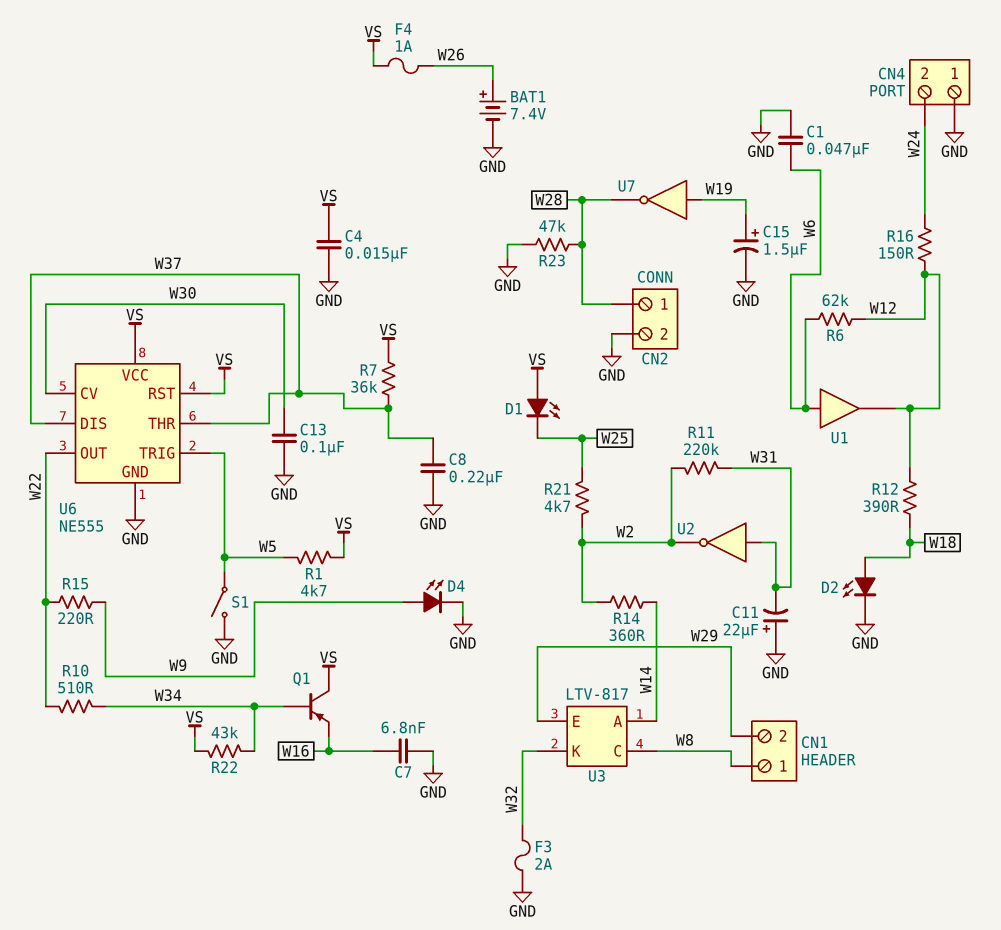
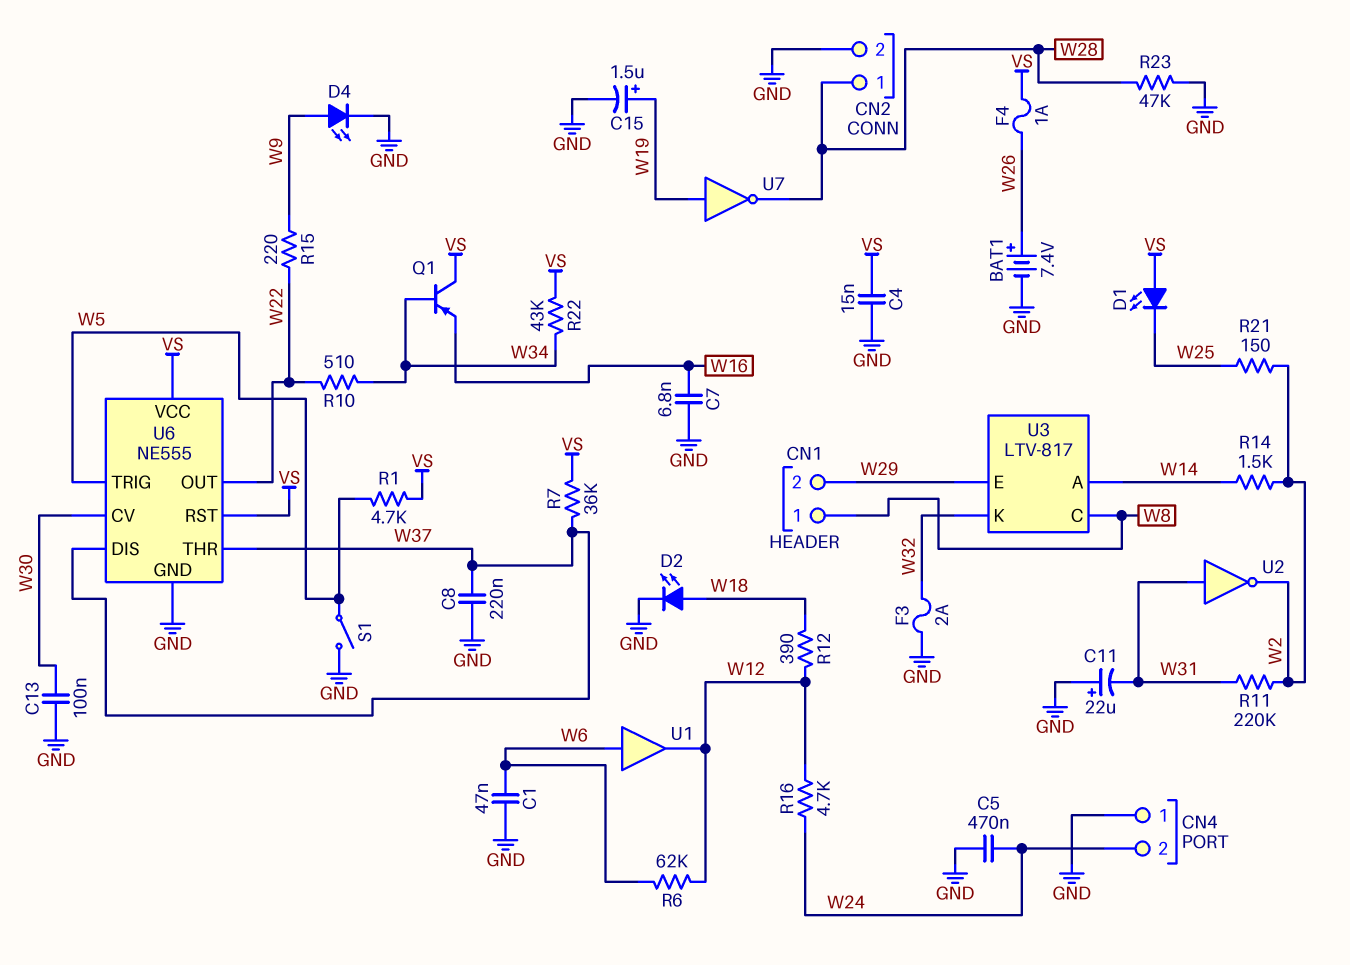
C5: none -> 470nF (GND, W24)
R14: 360 (W2, W14) -> 1.5k (W2, W14)
R16: 150 (W12, W24) -> 4.7k (W12, W24)
R21: 4.7k (W2, W25) -> 150 (W2, W25)

